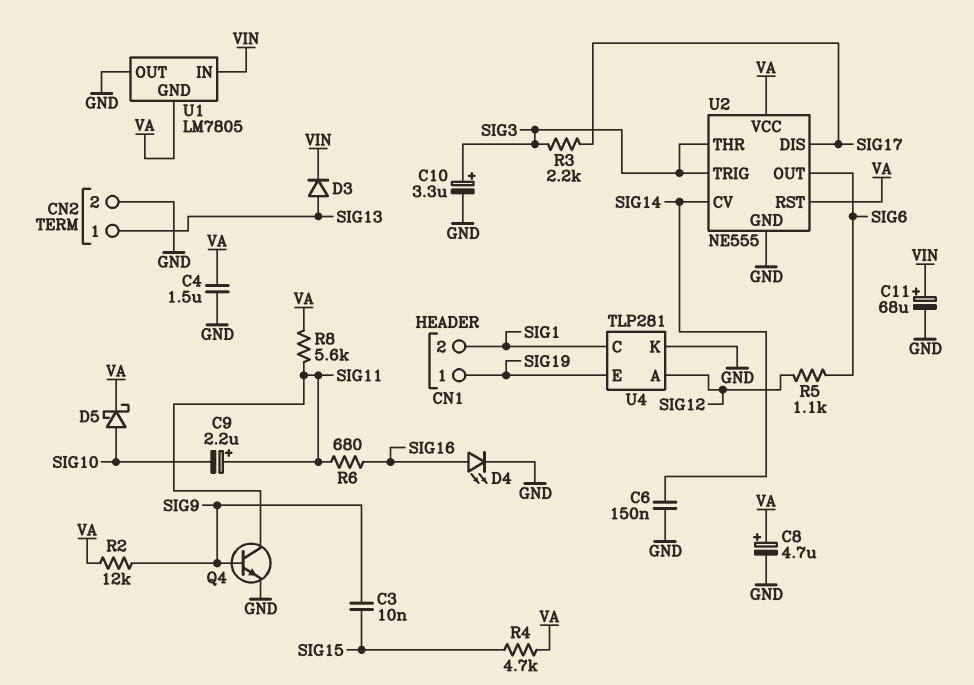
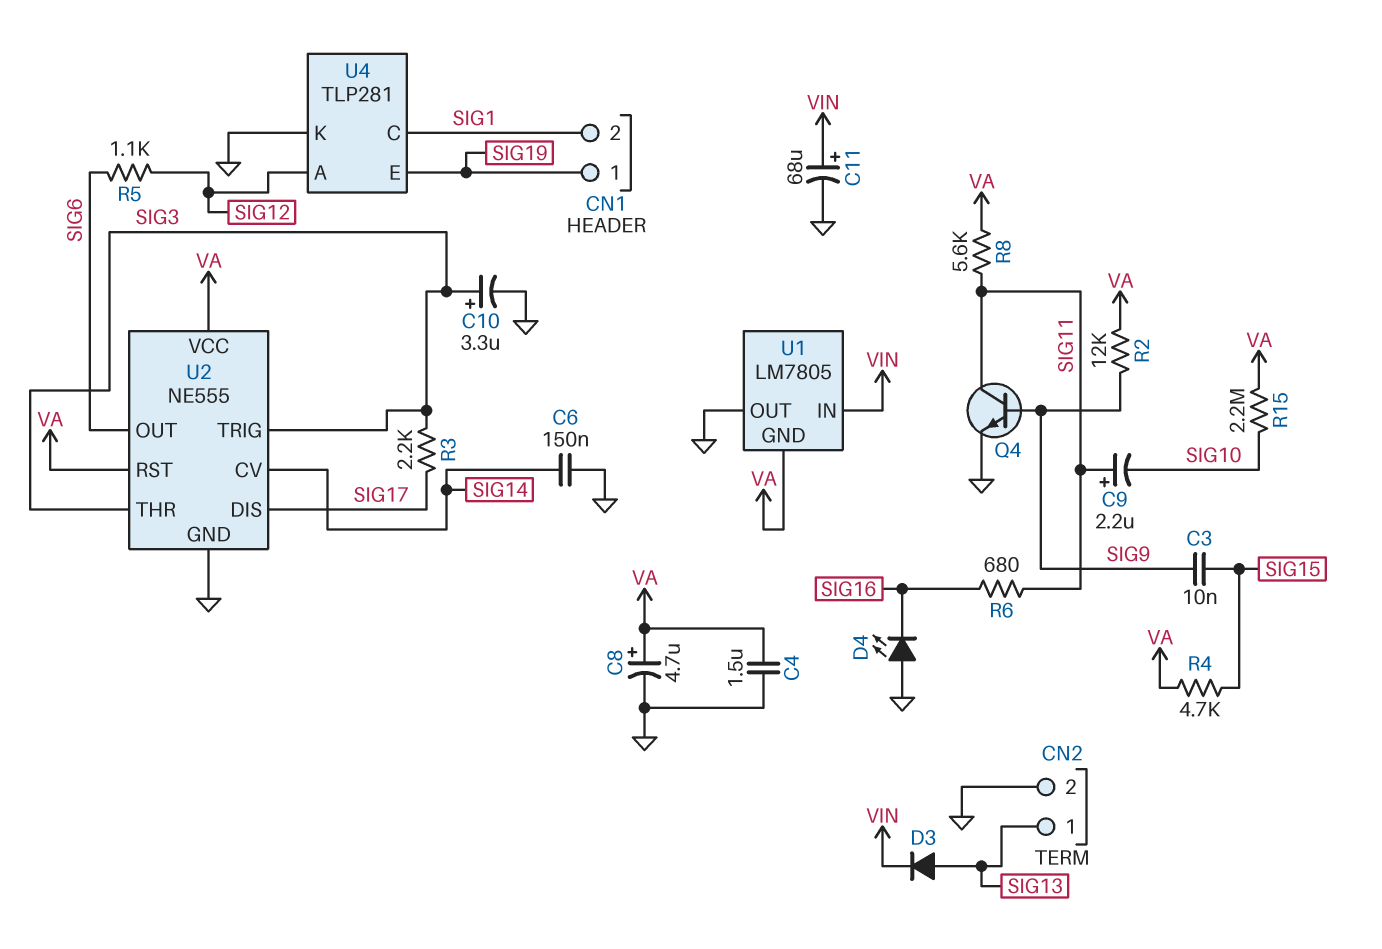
D4: LED (A SIG16, K GND) -> LED (A GND, K SIG16)
D5: schottky (A SIG10, K VA) -> none
R15: none -> 2.2M (SIG10, VA)

